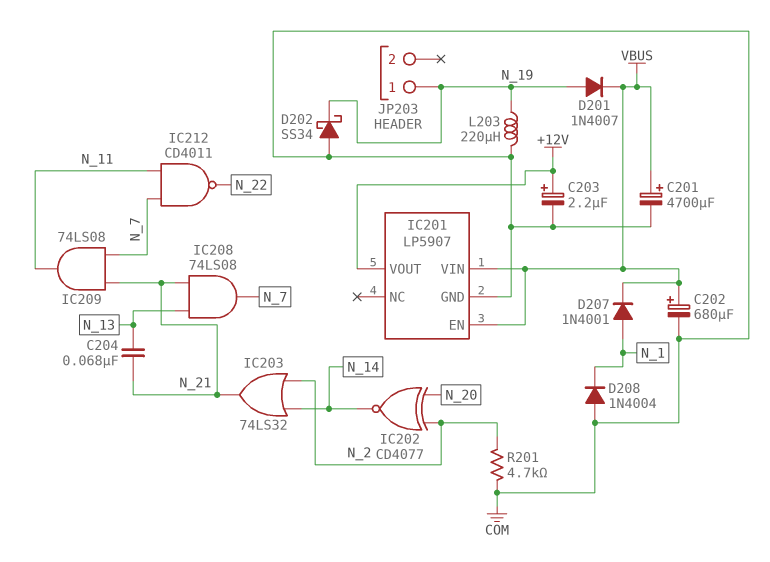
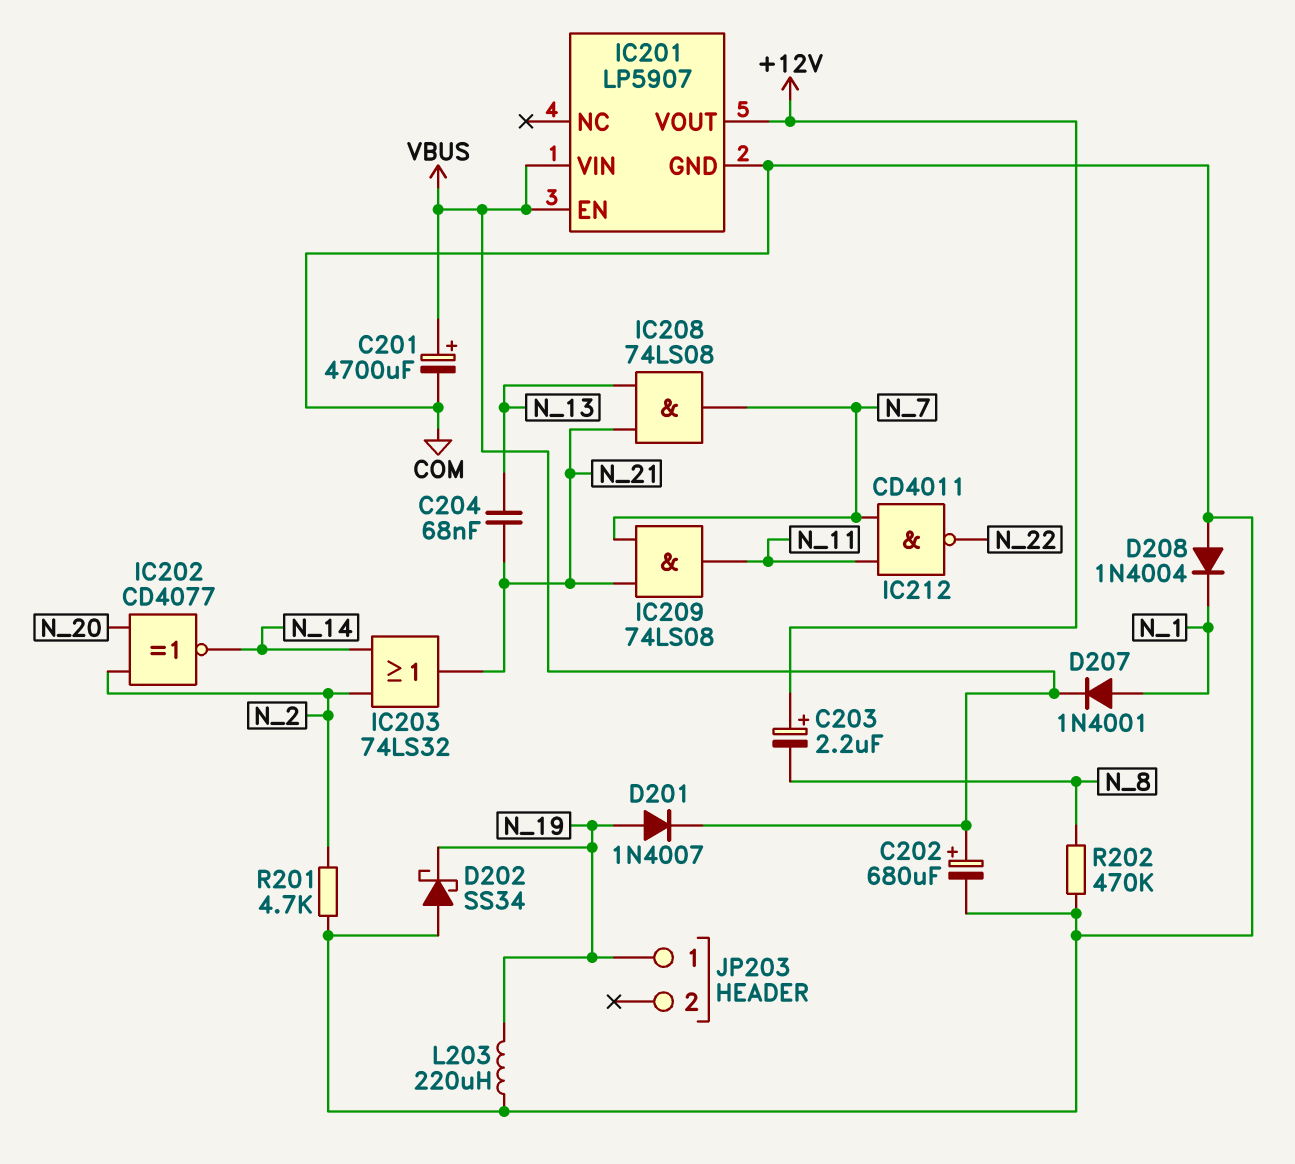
C203: 2.2uF (plus +12V, minus COM) -> 2.2uF (plus +12V, minus N_8)
R202: none -> 470k (COM, N_8)

